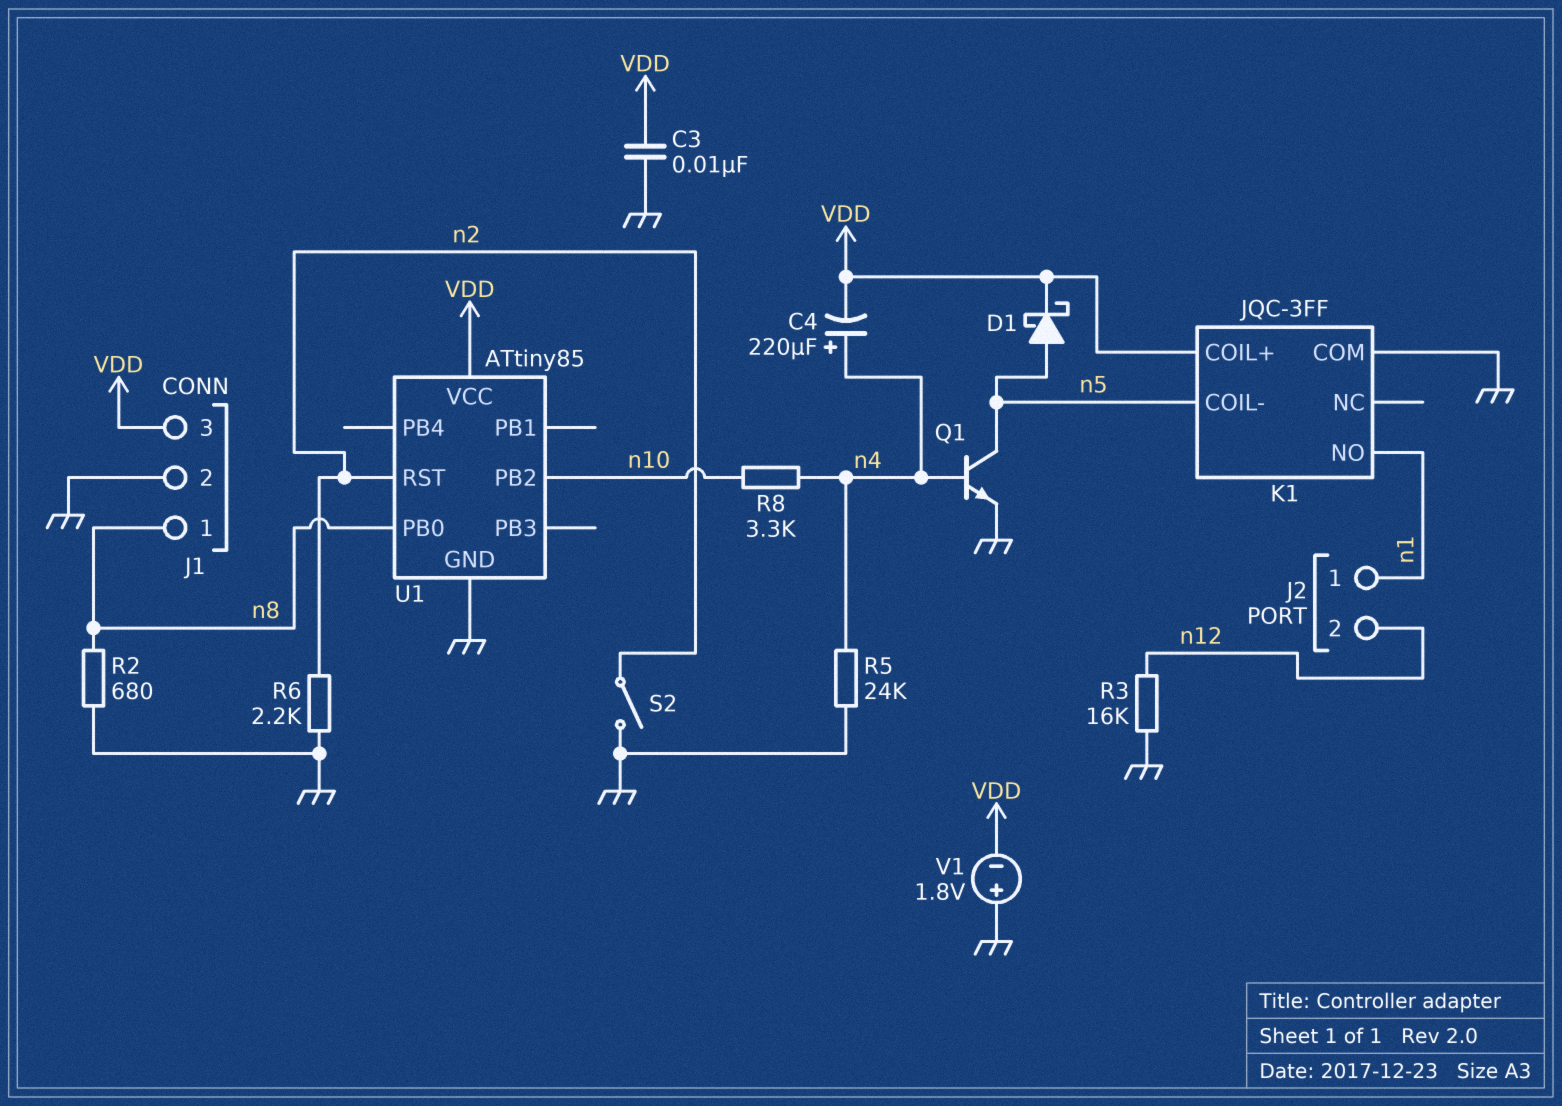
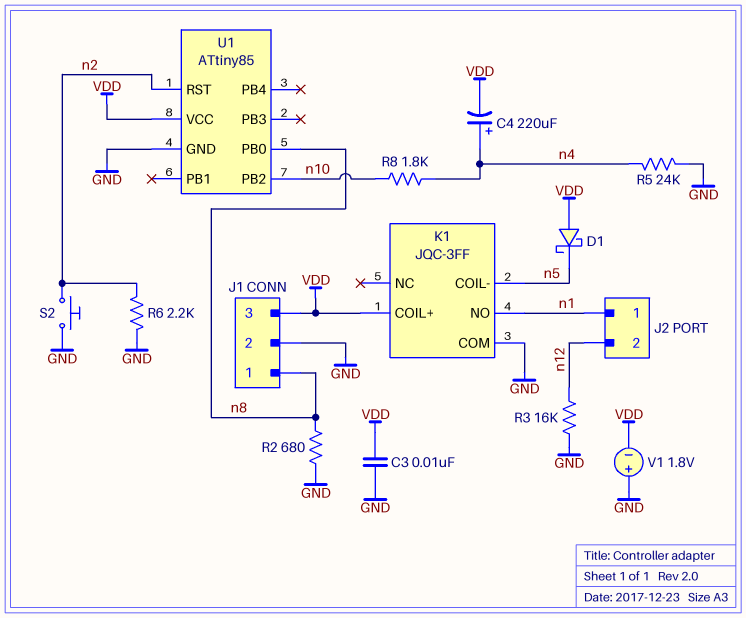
D1: schottky (A n5, K VDD) -> schottky (A VDD, K n5)
Q1: NPN (B n4, C n5, E GND) -> none
R8: 3.3k (n4, n10) -> 1.8k (n4, n10)
S2: switch (GND, n2) -> button (GND, n2)

